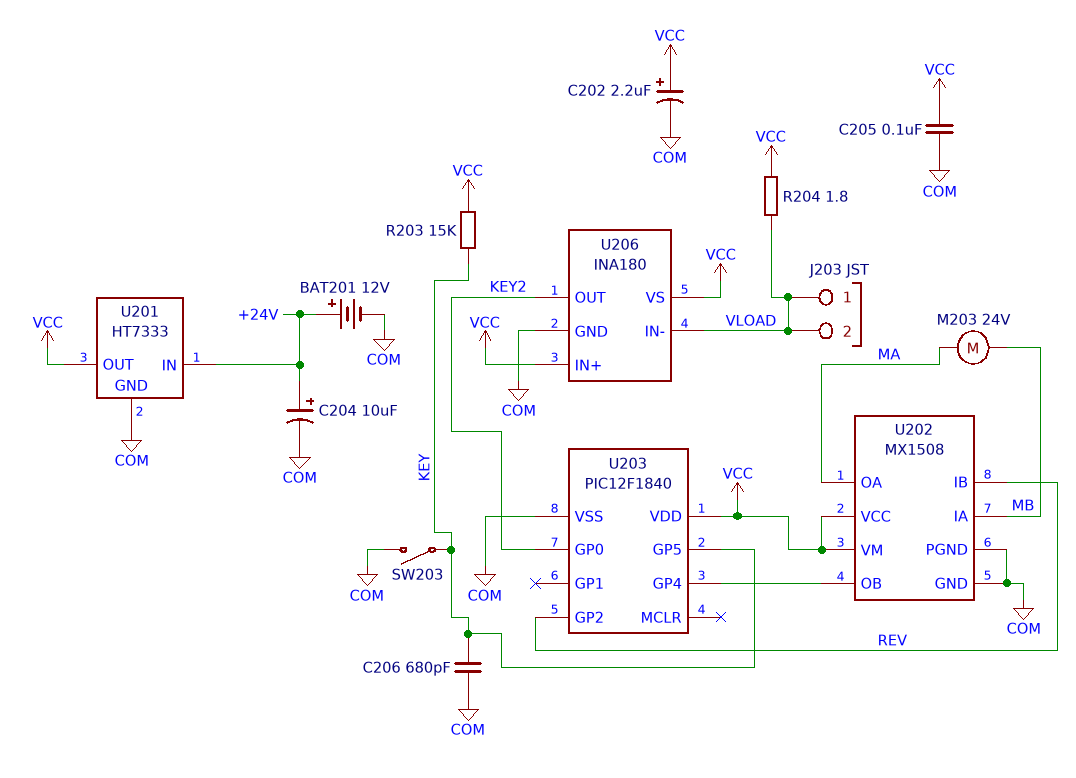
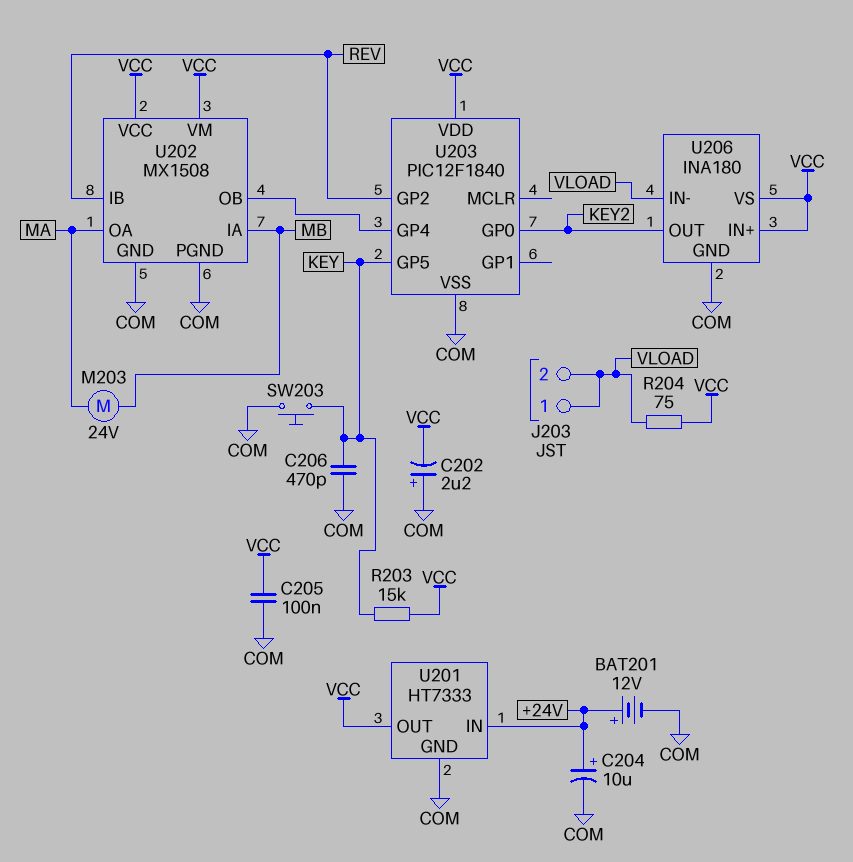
C202: 2.2uF (plus VCC, minus COM) -> 2.2uF (plus COM, minus VCC)
C206: 680pF (COM, KEY) -> 470pF (COM, KEY)
R204: 1.8 (VCC, VLOAD) -> 75 (VCC, VLOAD)
SW203: switch (COM, KEY) -> button (COM, KEY)

